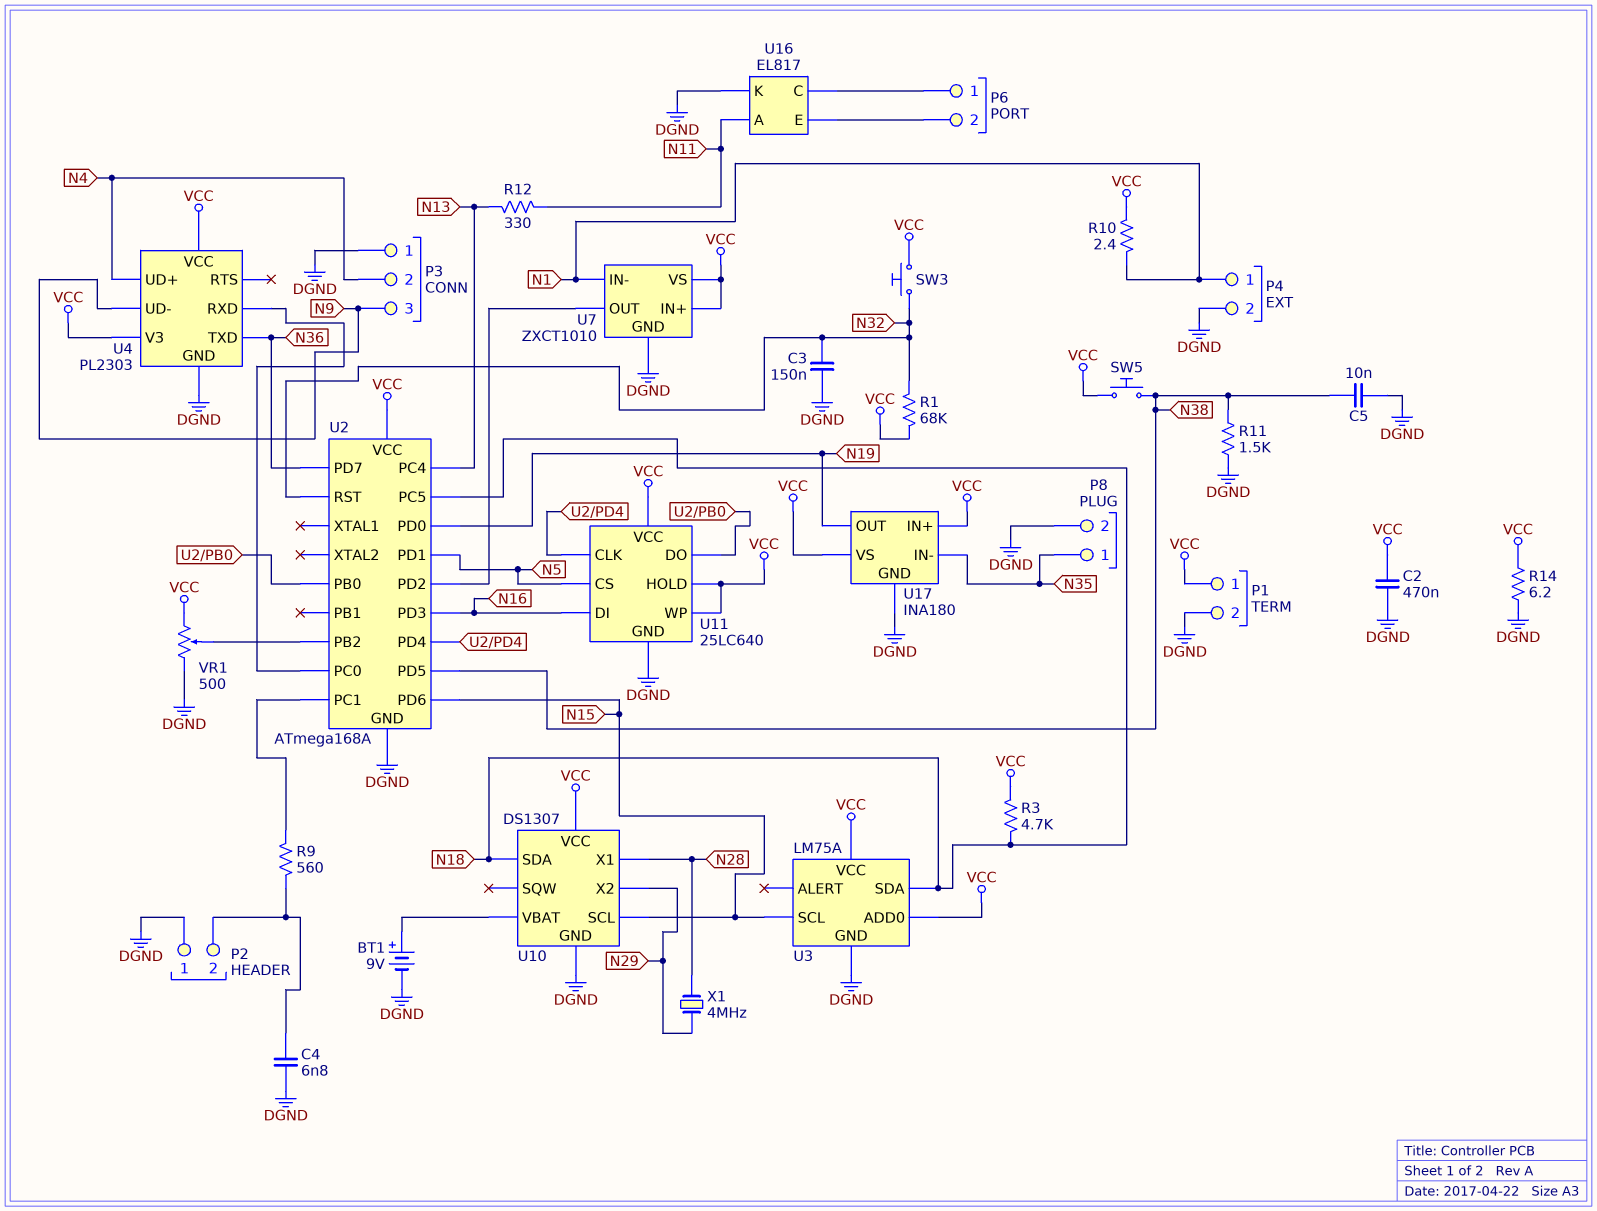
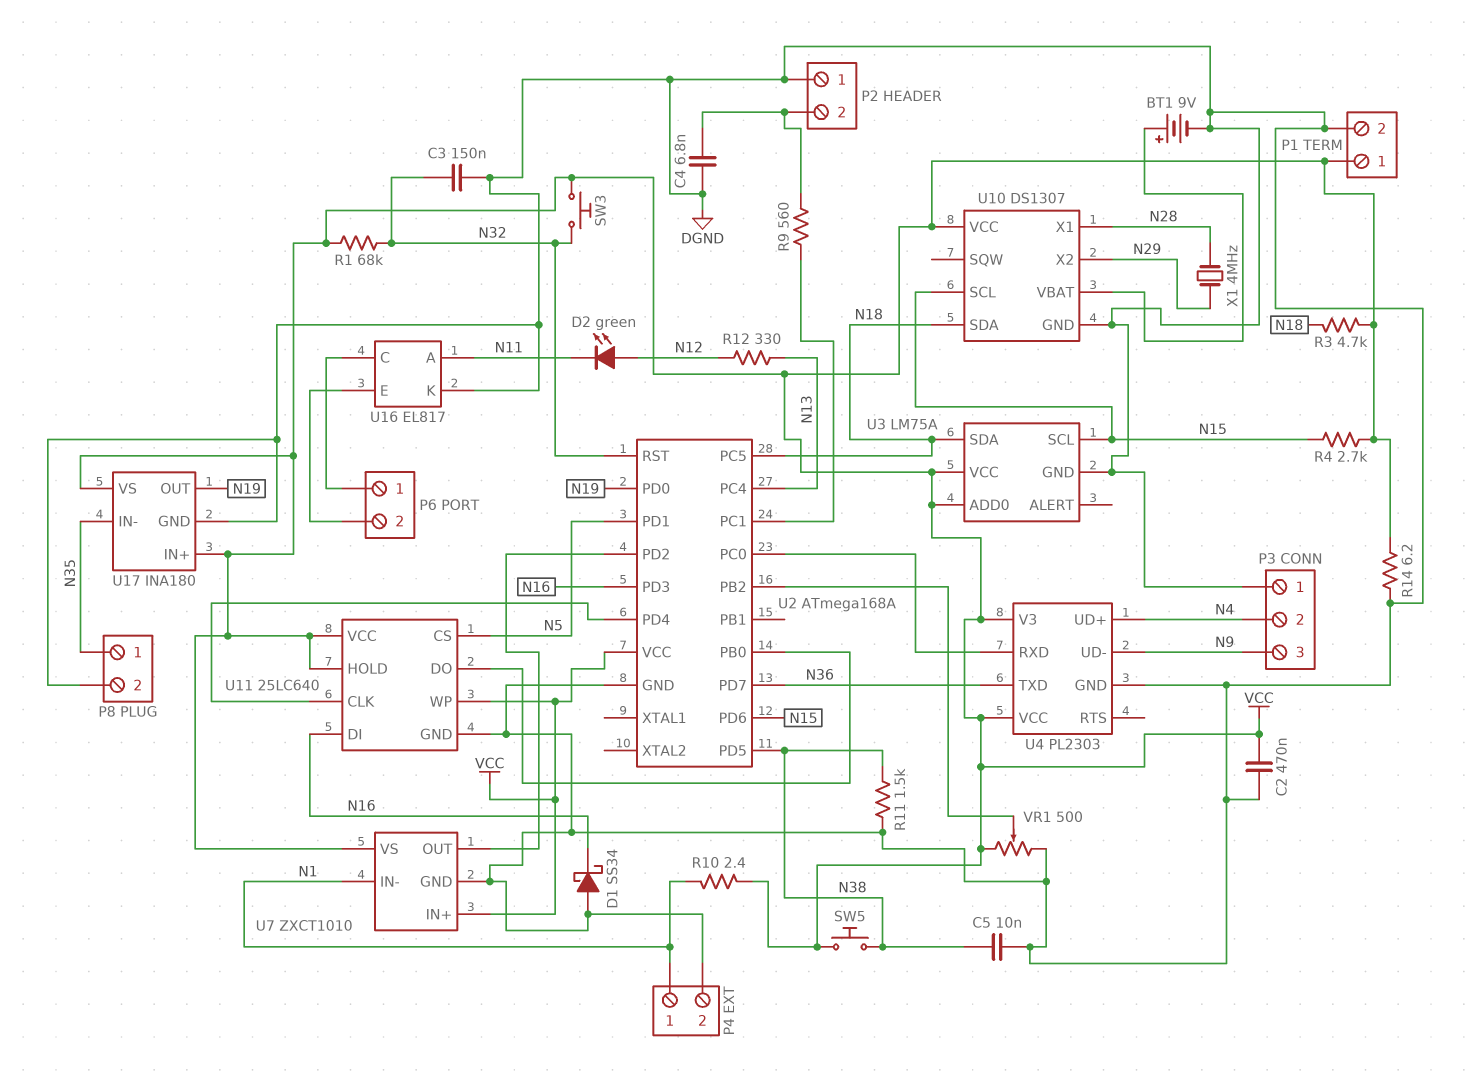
D1: none -> schottky SS34 (A DGND, K N16)
D2: none -> LED green (A N12, K N11)
R4: none -> 2.7k (N15, VCC)
R12: 330 (N11, N13) -> 330 (N12, N13)

